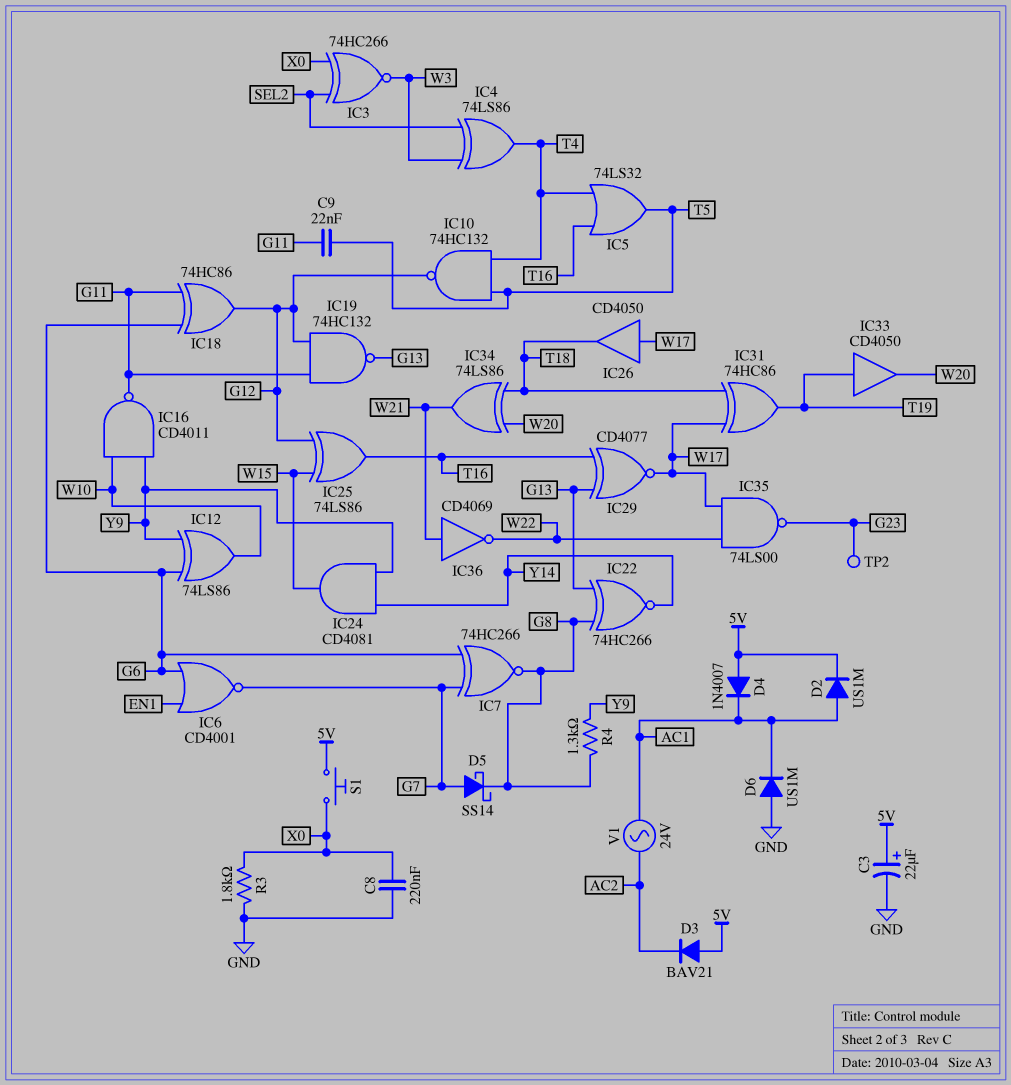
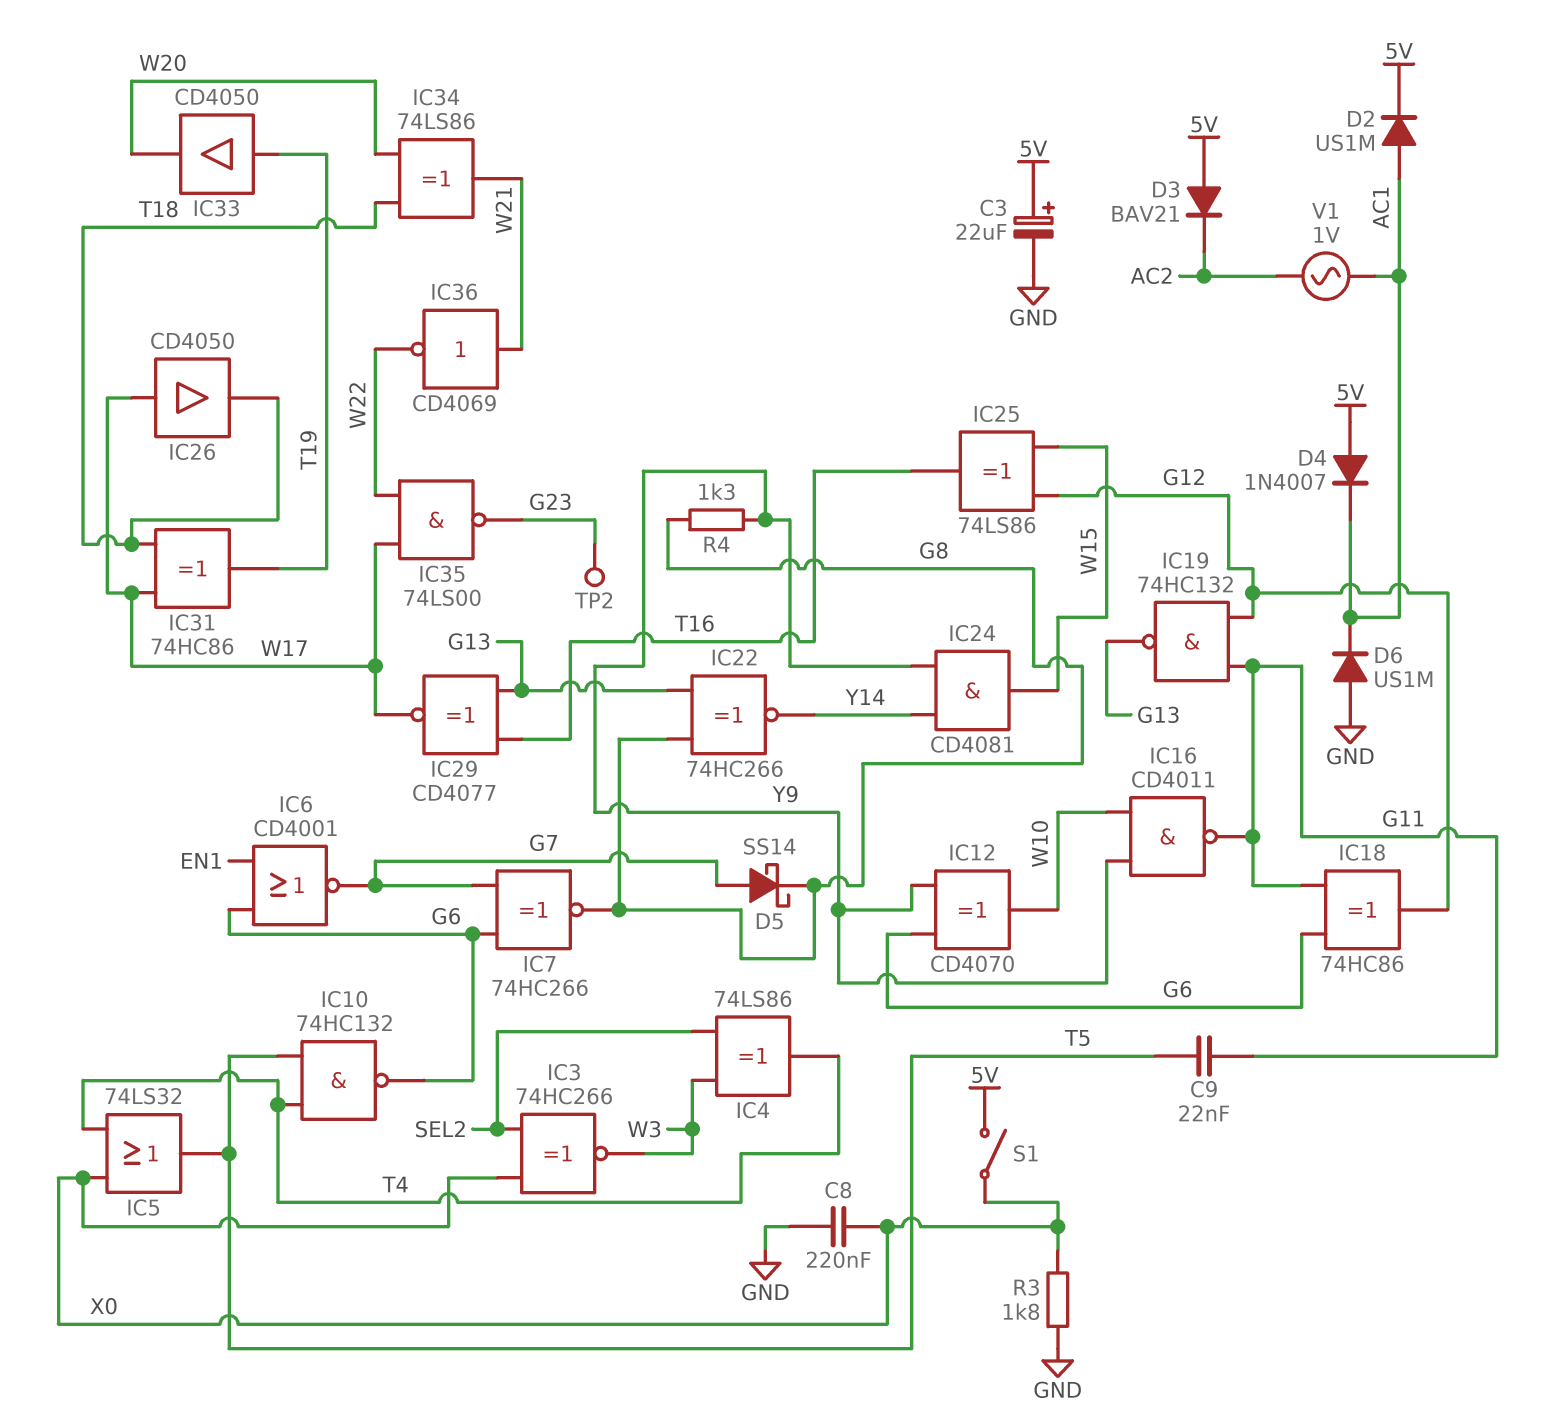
IC5: OR 74LS32 (in T4, in T16, out T5) -> OR 74LS32 (in T4, in X0, out T5)
IC10: NAND 74HC132 (in T4, in T5, out G12) -> NAND 74HC132 (in T4, in T5, out G6)
IC12: XOR 74LS86 (in G6, in Y9, out W10) -> XOR CD4070 (in G6, in Y9, out W10)
S1: button (5V, X0) -> switch (5V, X0)
V1: AC 24V (AC1, AC2) -> AC 1V (AC1, AC2)

